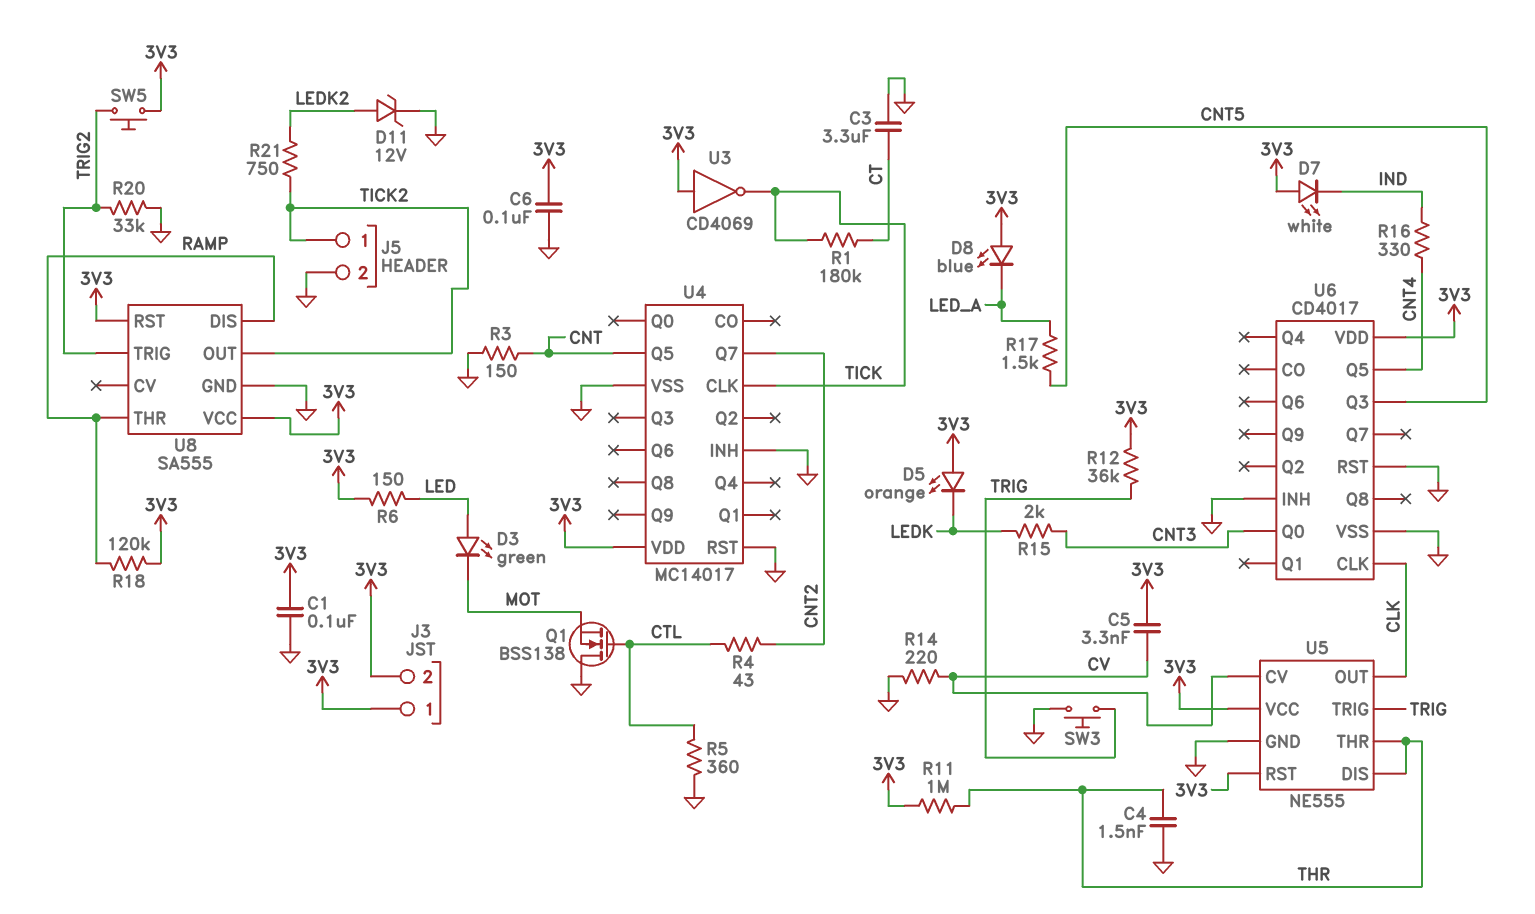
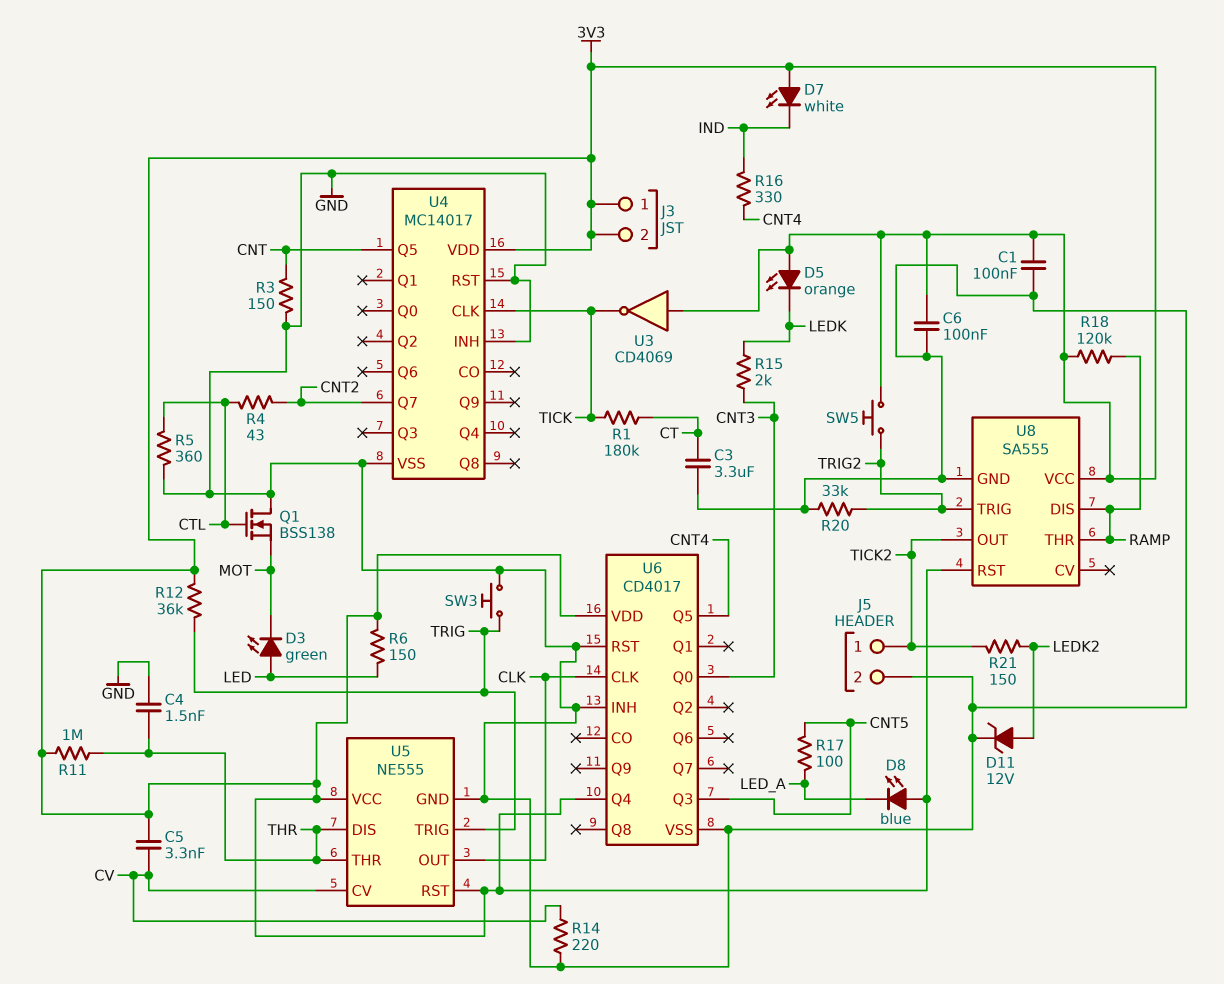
R17: 1.5k (CNT5, LED_A) -> 100 (CNT5, LED_A)
R21: 750 (LEDK2, TICK2) -> 150 (LEDK2, TICK2)
U6 pin Q4: none -> 3V3

